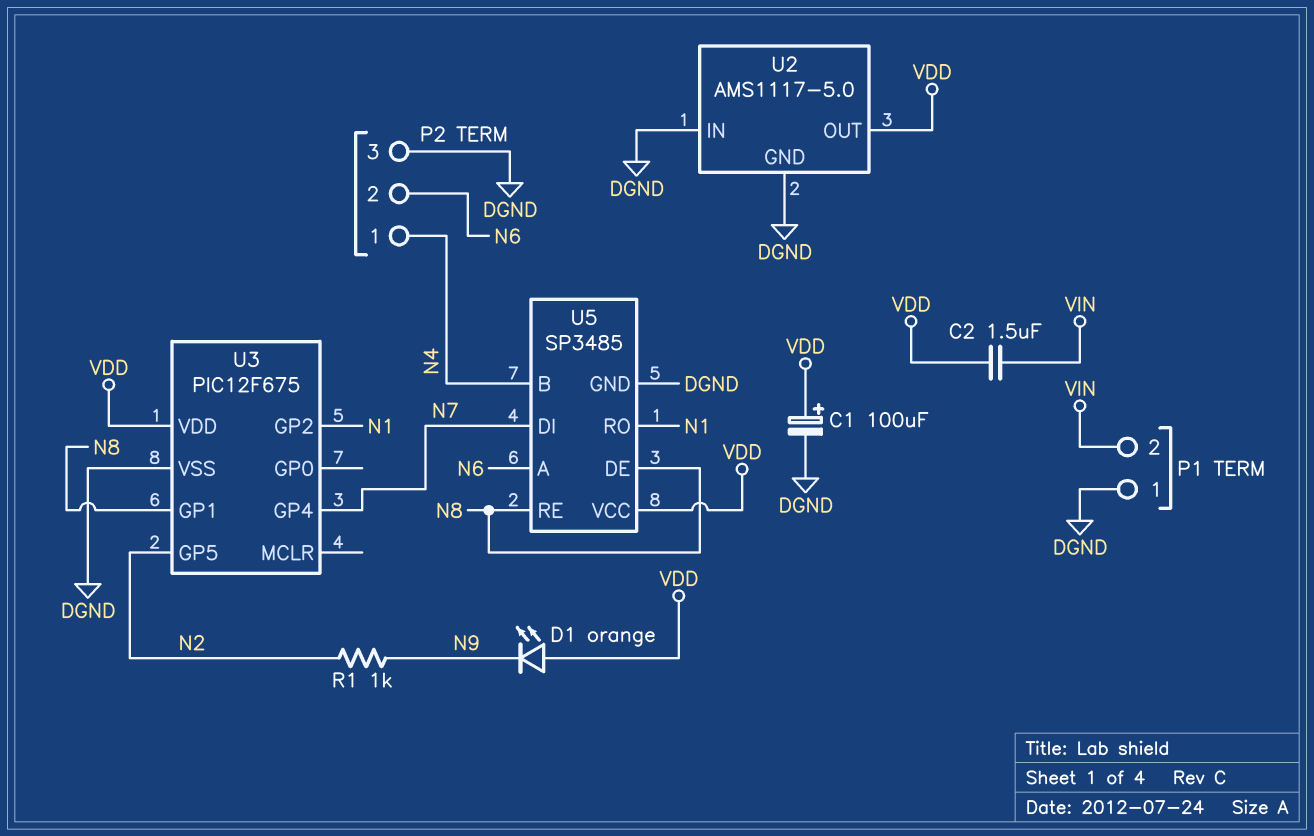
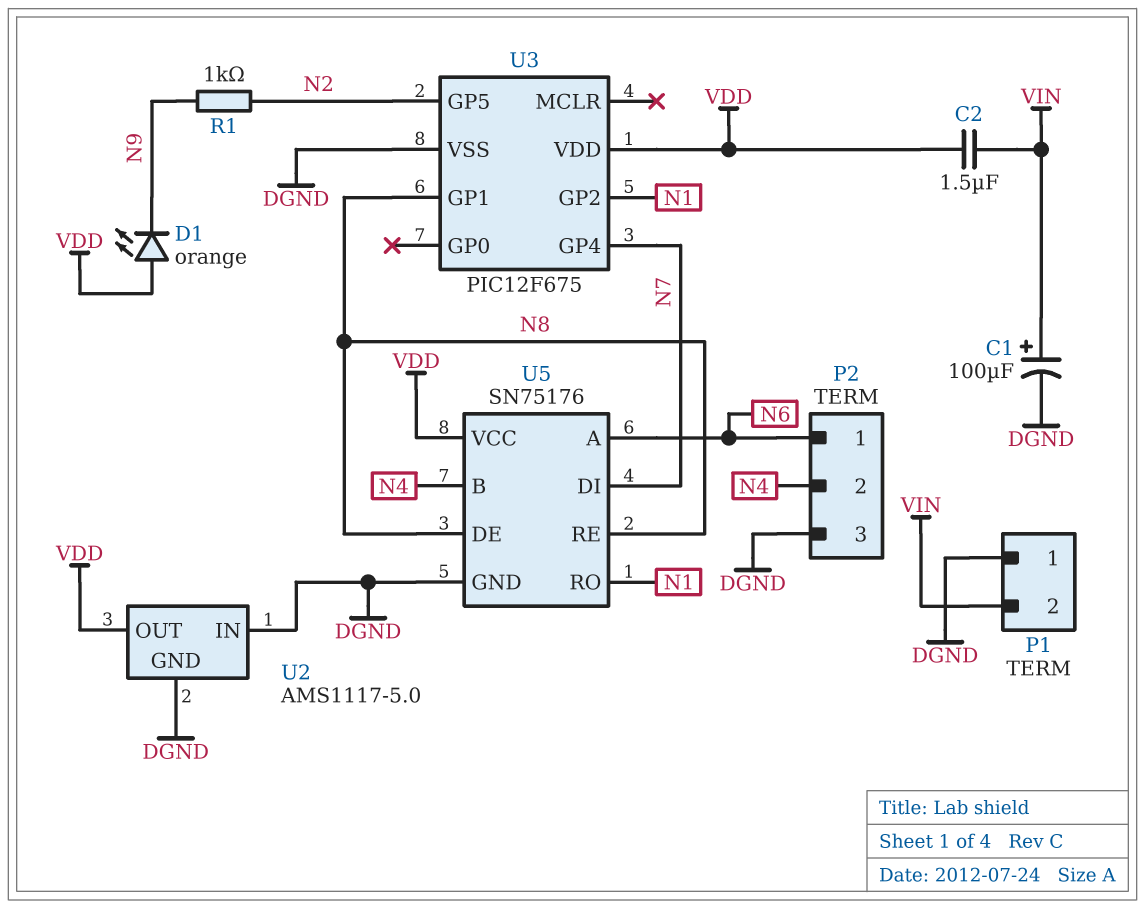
C1: 100uF (plus VDD, minus DGND) -> 100uF (plus VIN, minus DGND)
P2 pin 1: N4 -> N6
P2 pin 2: N6 -> N4
U5: SP3485 -> SN75176

